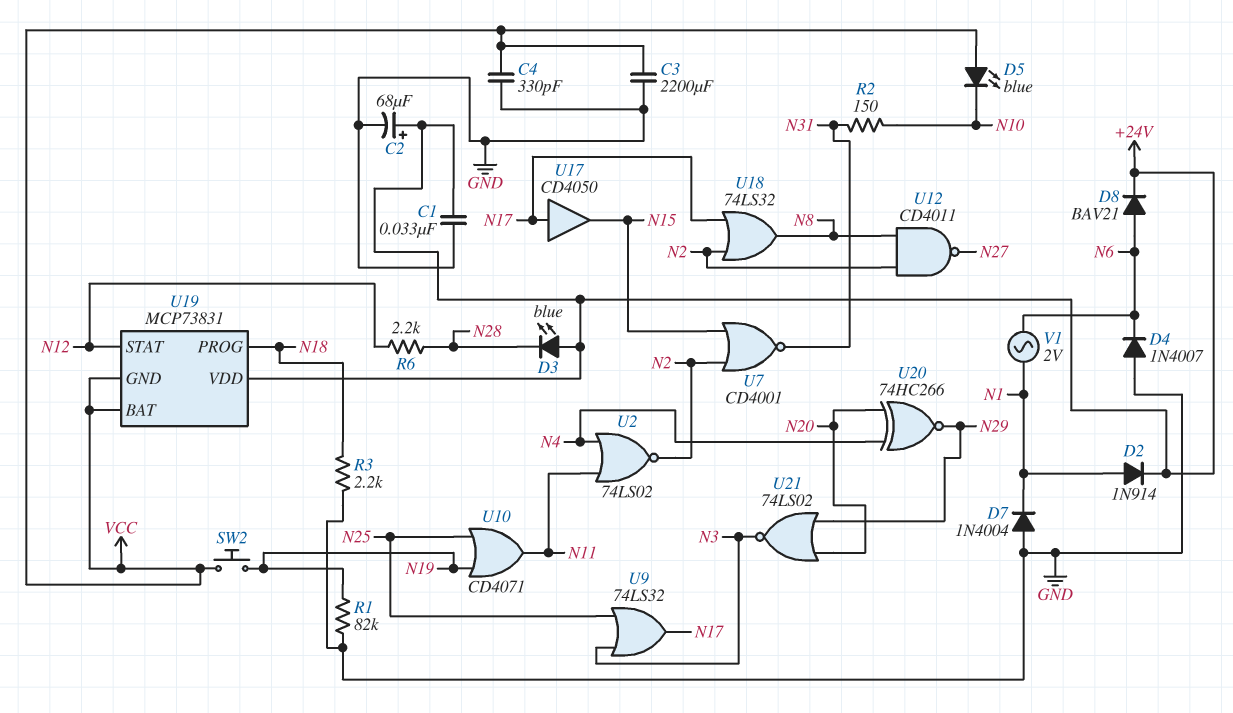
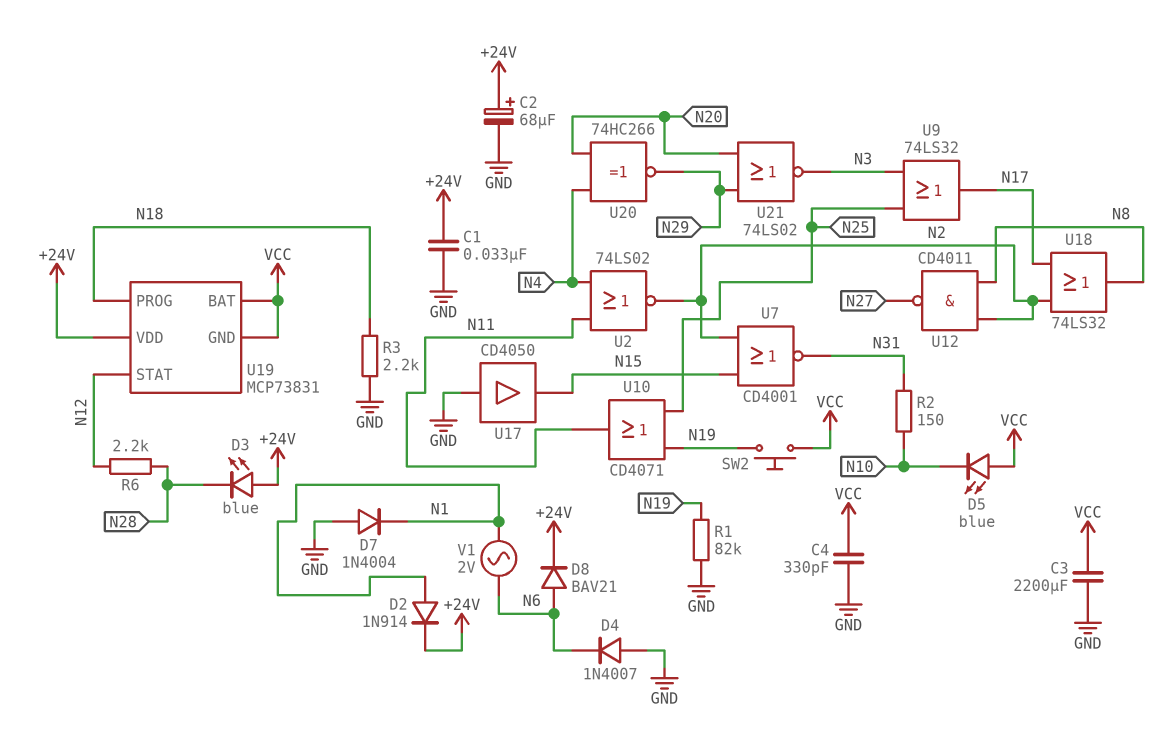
U17: buffer CD4050 (in N17, out N15) -> buffer CD4050 (in GND, out N15)

